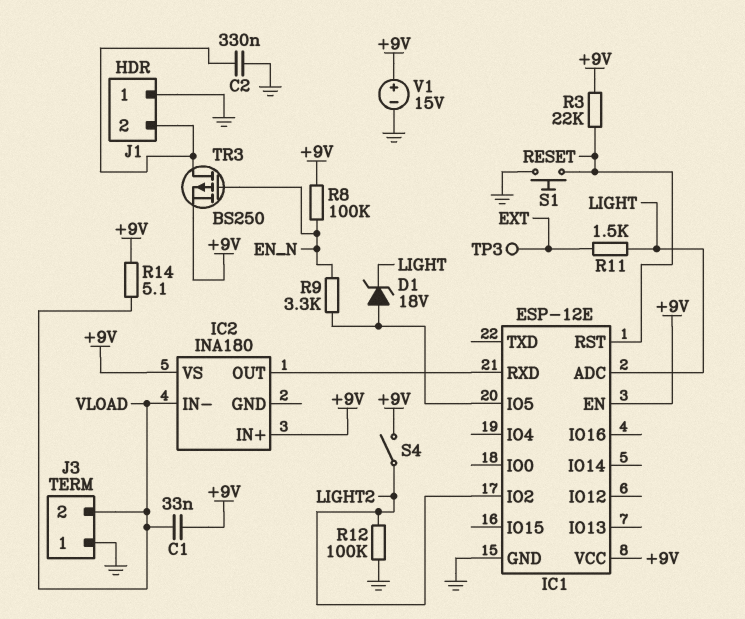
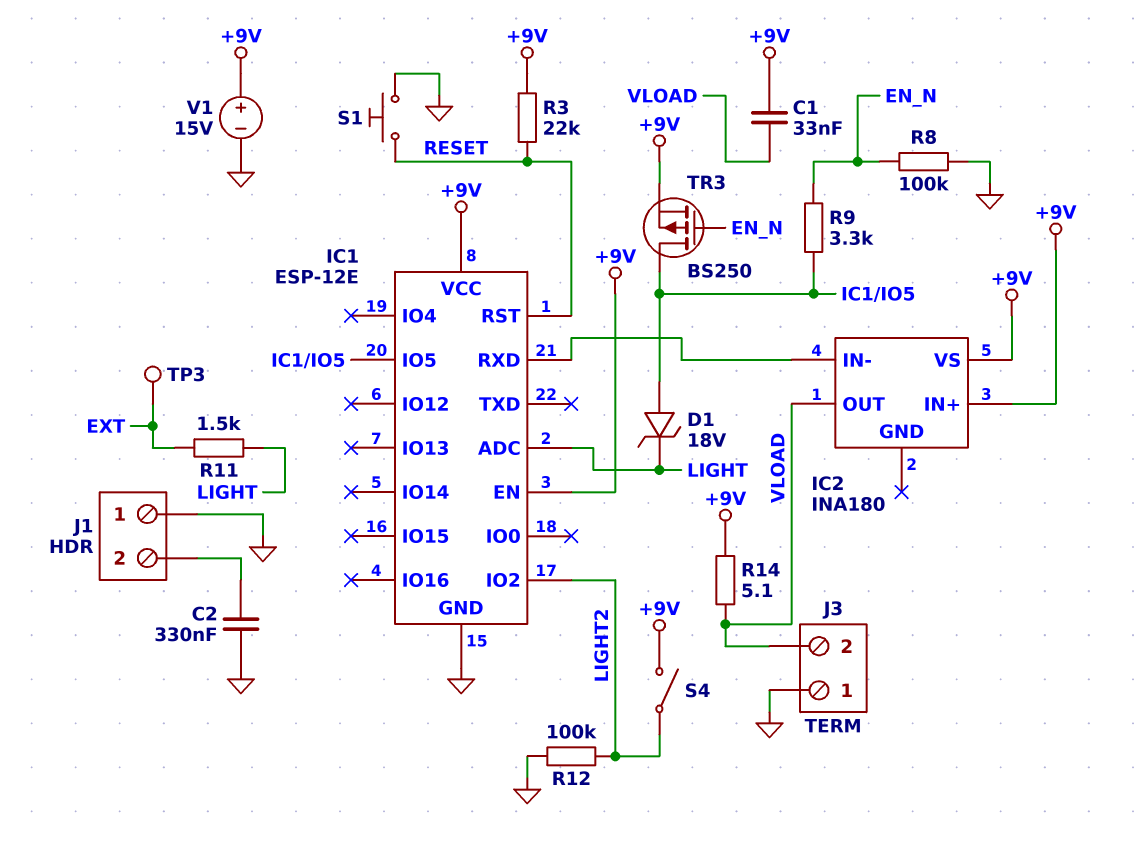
IC2 pin IN-: VLOAD -> IC1/RXD
IC2 pin OUT: IC1/RXD -> VLOAD
R8: 100k (+9V, EN_N) -> 100k (EN_N, GND)
TR3: PMOS BS250 (G EN_N, D J1/2, S +9V) -> PMOS BS250 (G EN_N, D IC1/IO5, S +9V)

